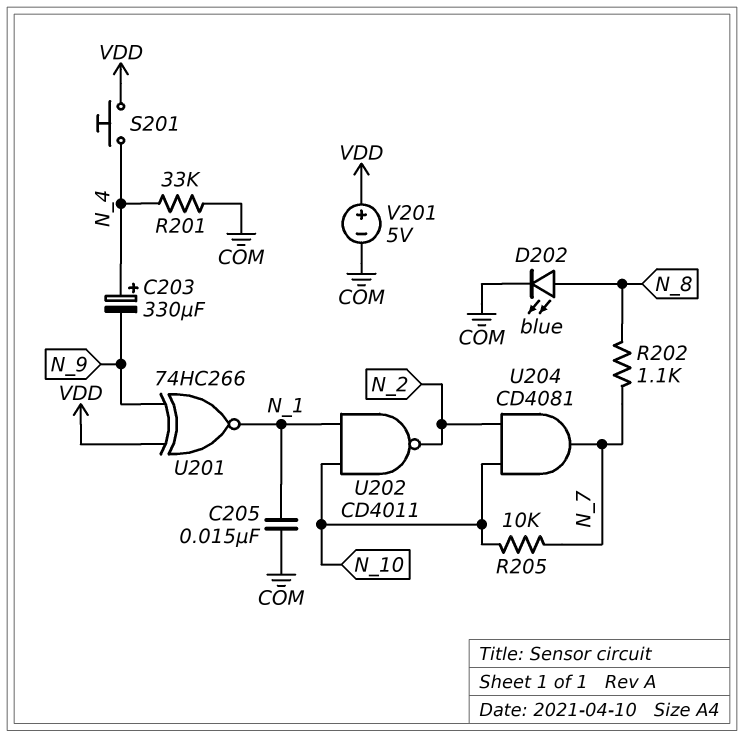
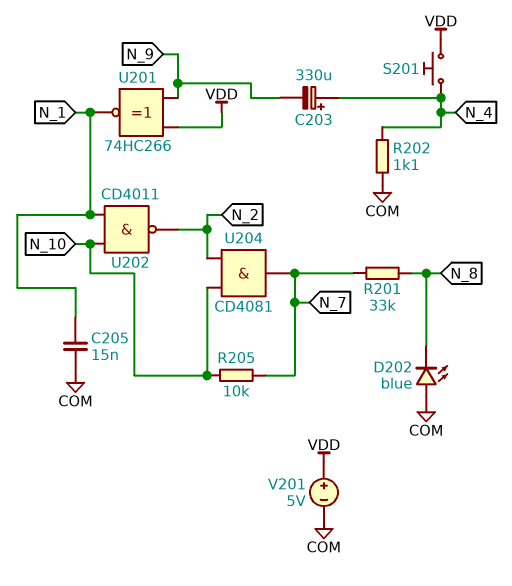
D202: LED blue (A N_8, K COM) -> LED blue (A COM, K N_8)
R201: 33k (COM, N_4) -> 33k (N_7, N_8)
R202: 1.1k (N_7, N_8) -> 1.1k (COM, N_4)

